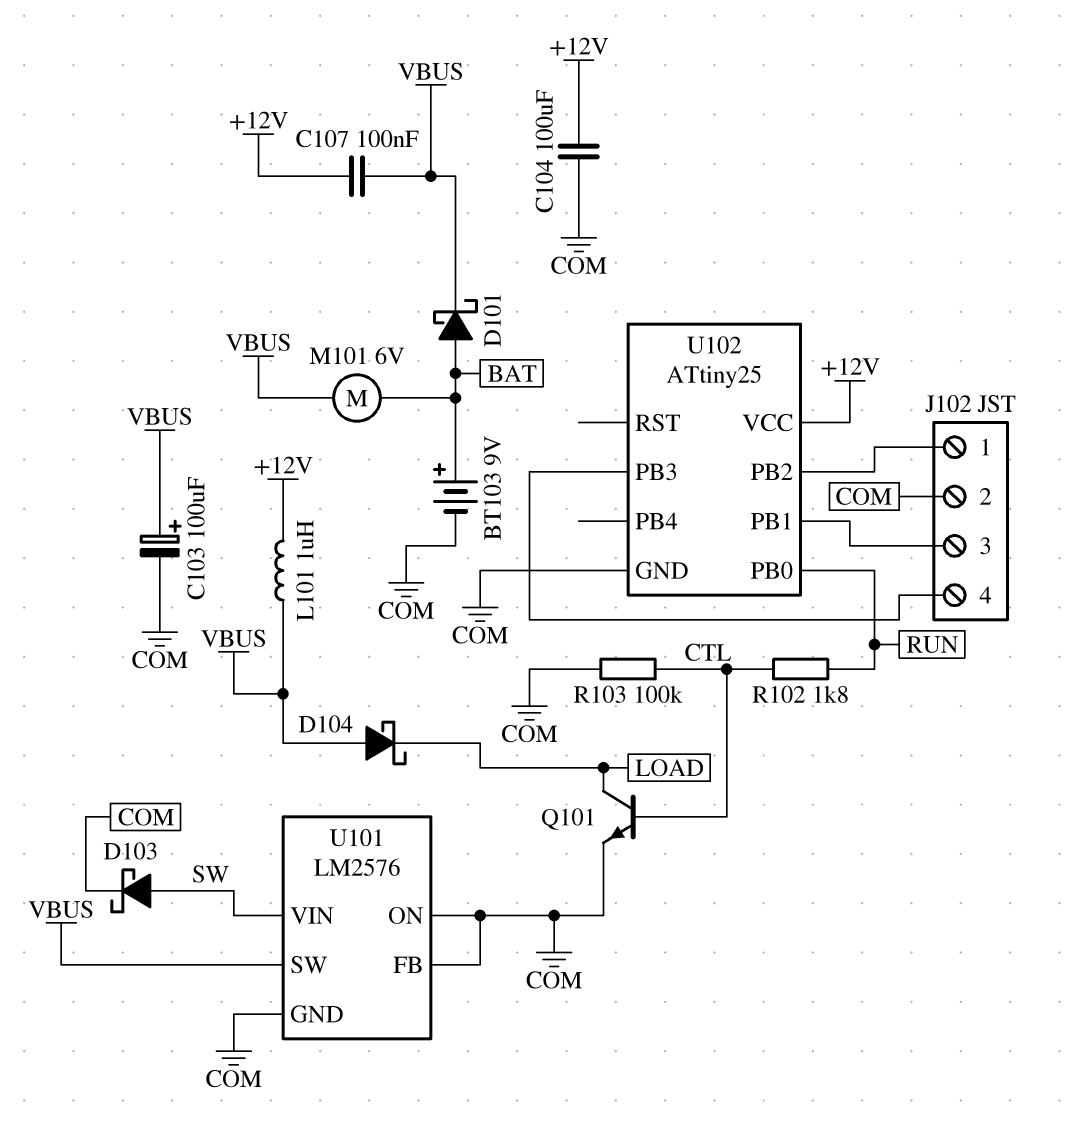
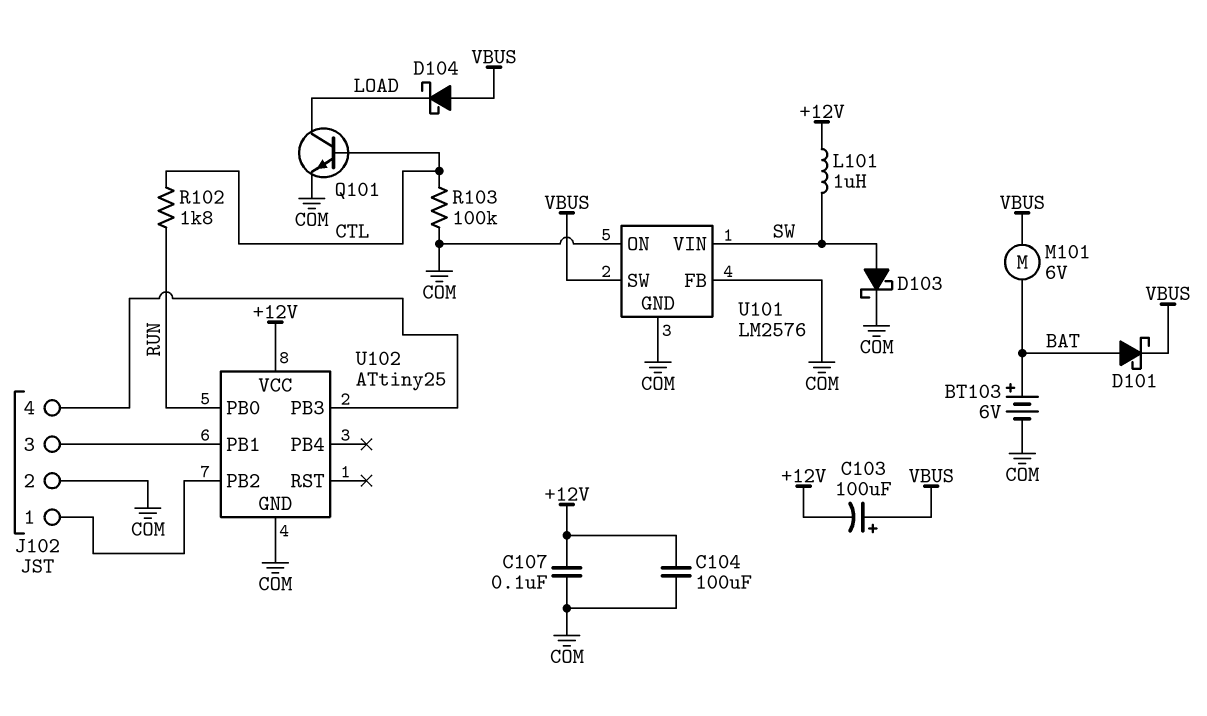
BT103: 9V (plus BAT, minus COM) -> 6V (plus BAT, minus COM)
C103: 100uF (plus VBUS, minus COM) -> 100uF (plus VBUS, minus +12V)
C107: 100nF (+12V, VBUS) -> 100nF (+12V, COM)
L101: 1uH (+12V, VBUS) -> 1uH (+12V, SW)

